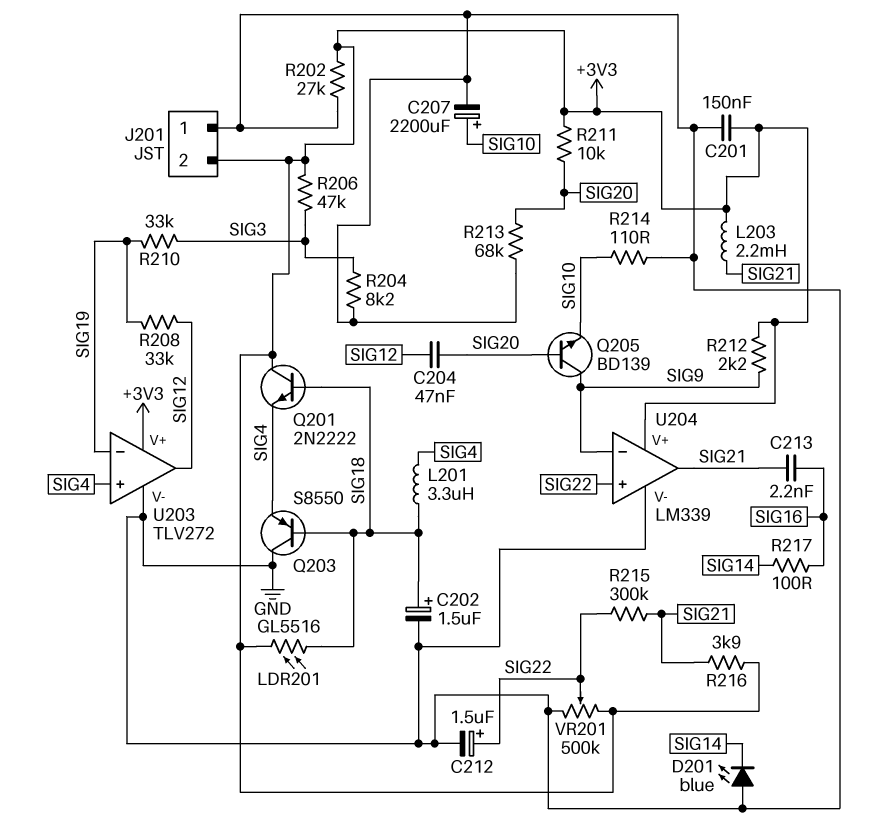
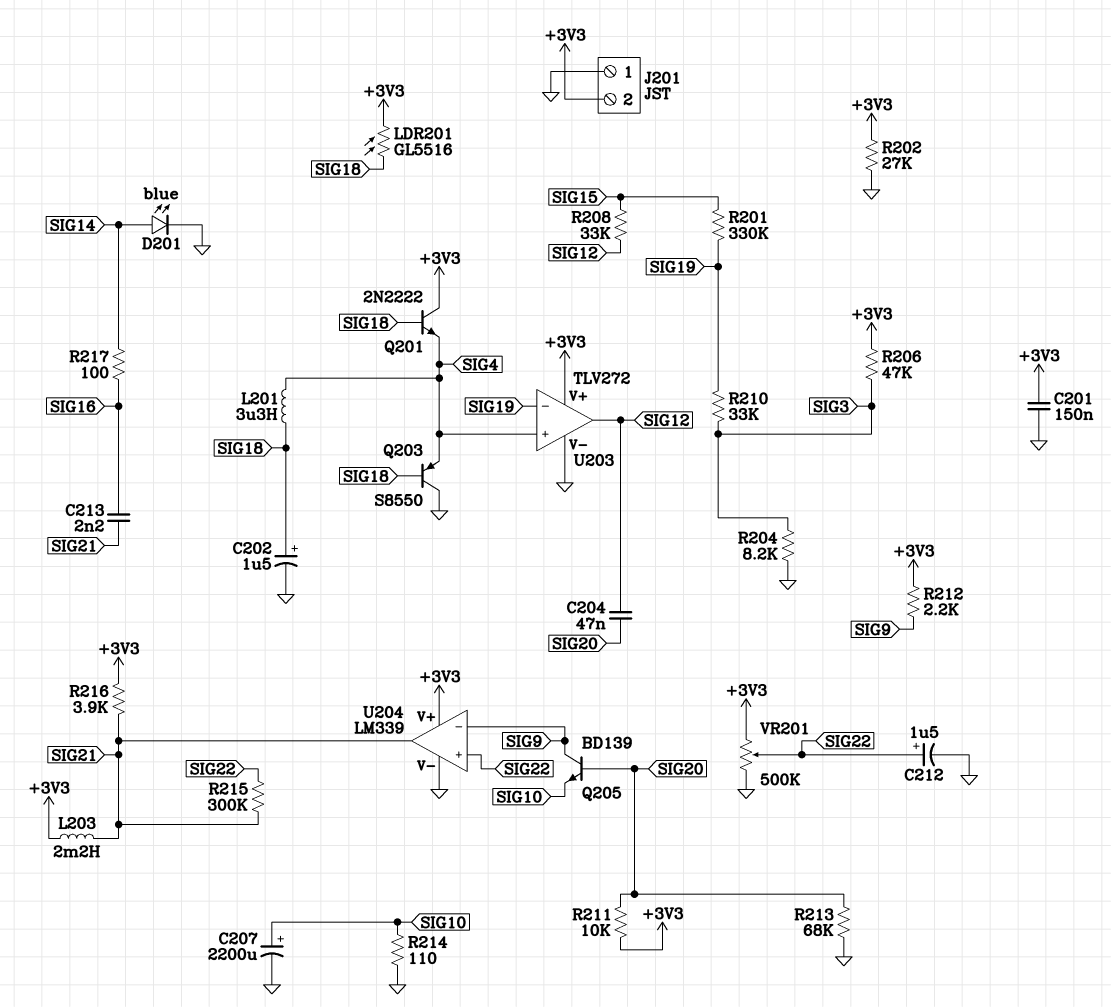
D201: LED blue (A GND, K SIG14) -> LED blue (A SIG14, K GND)
R201: none -> 330k (SIG15, SIG19)
R208: 33k (SIG12, SIG19) -> 33k (SIG12, SIG15)

